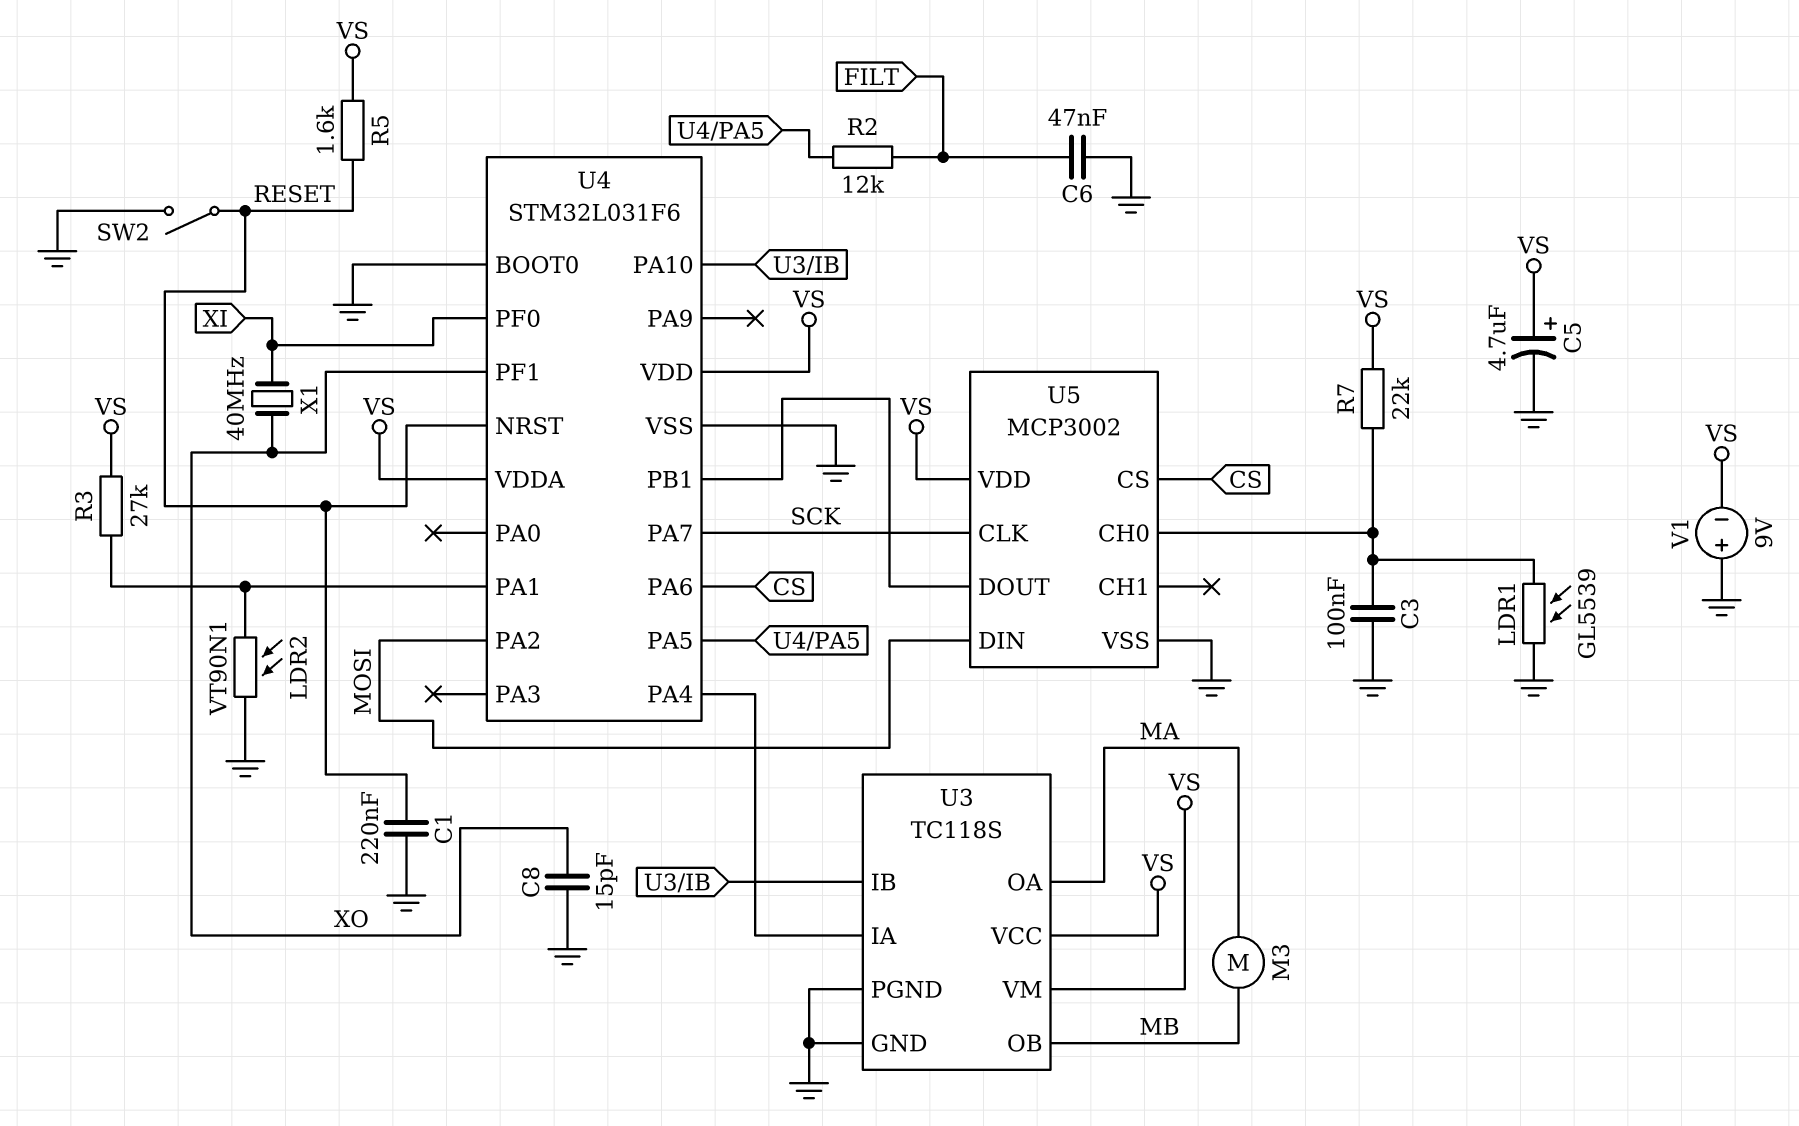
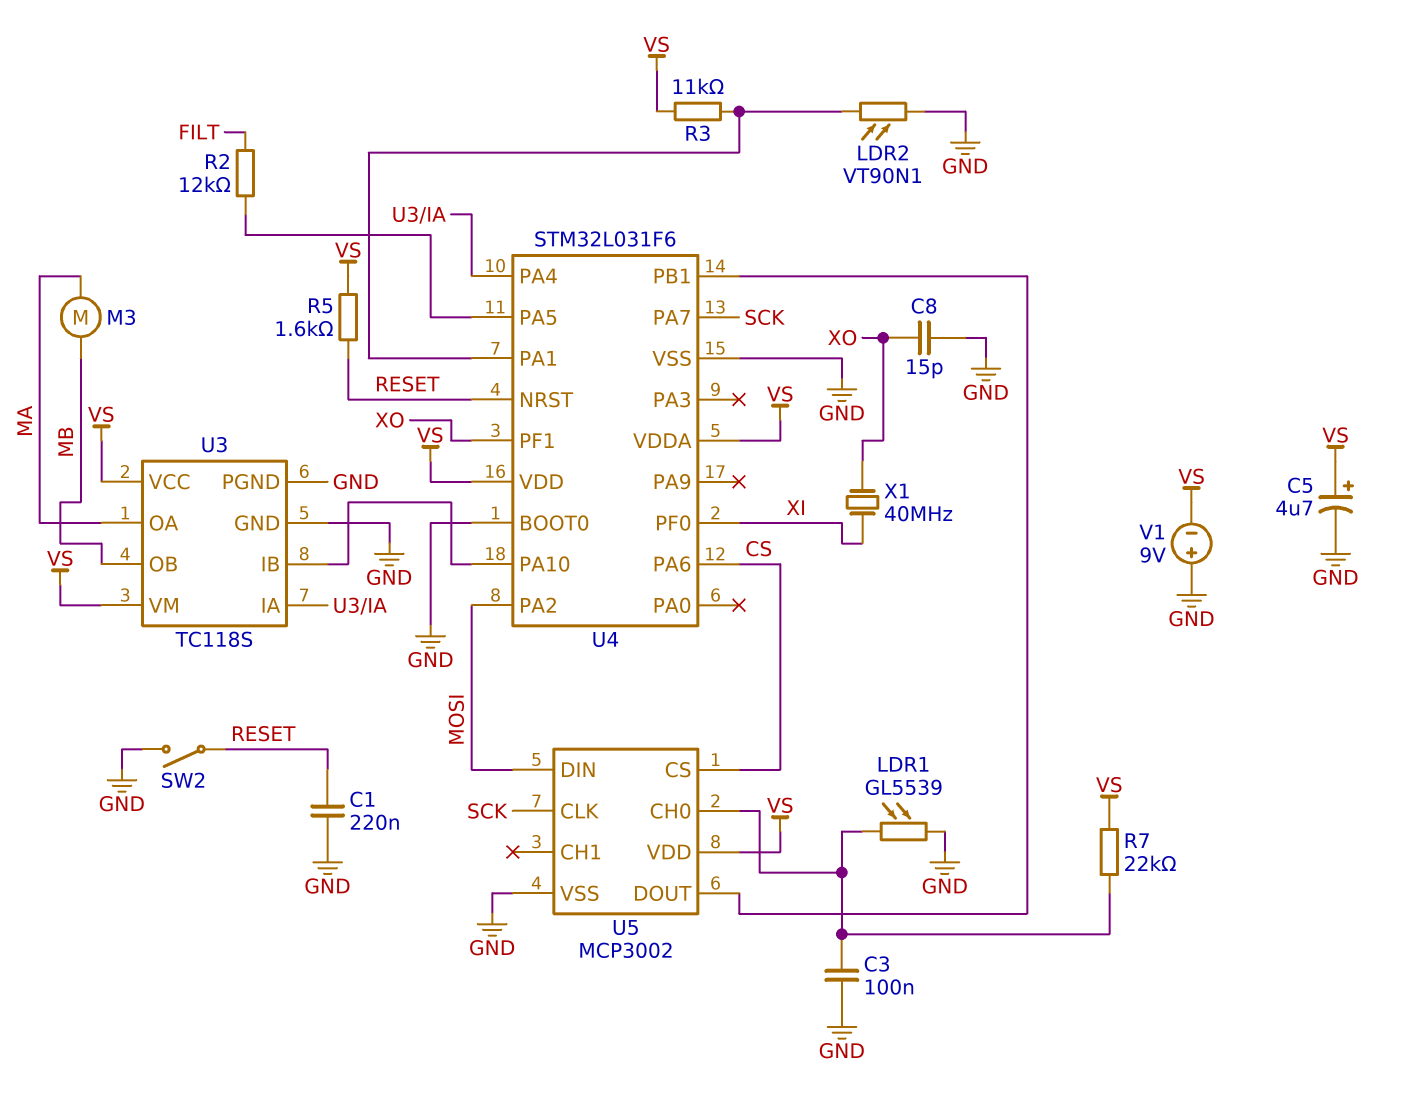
C6: 47nF (FILT, GND) -> none
R3: 27k (U4/PA1, VS) -> 11k (U4/PA1, VS)

